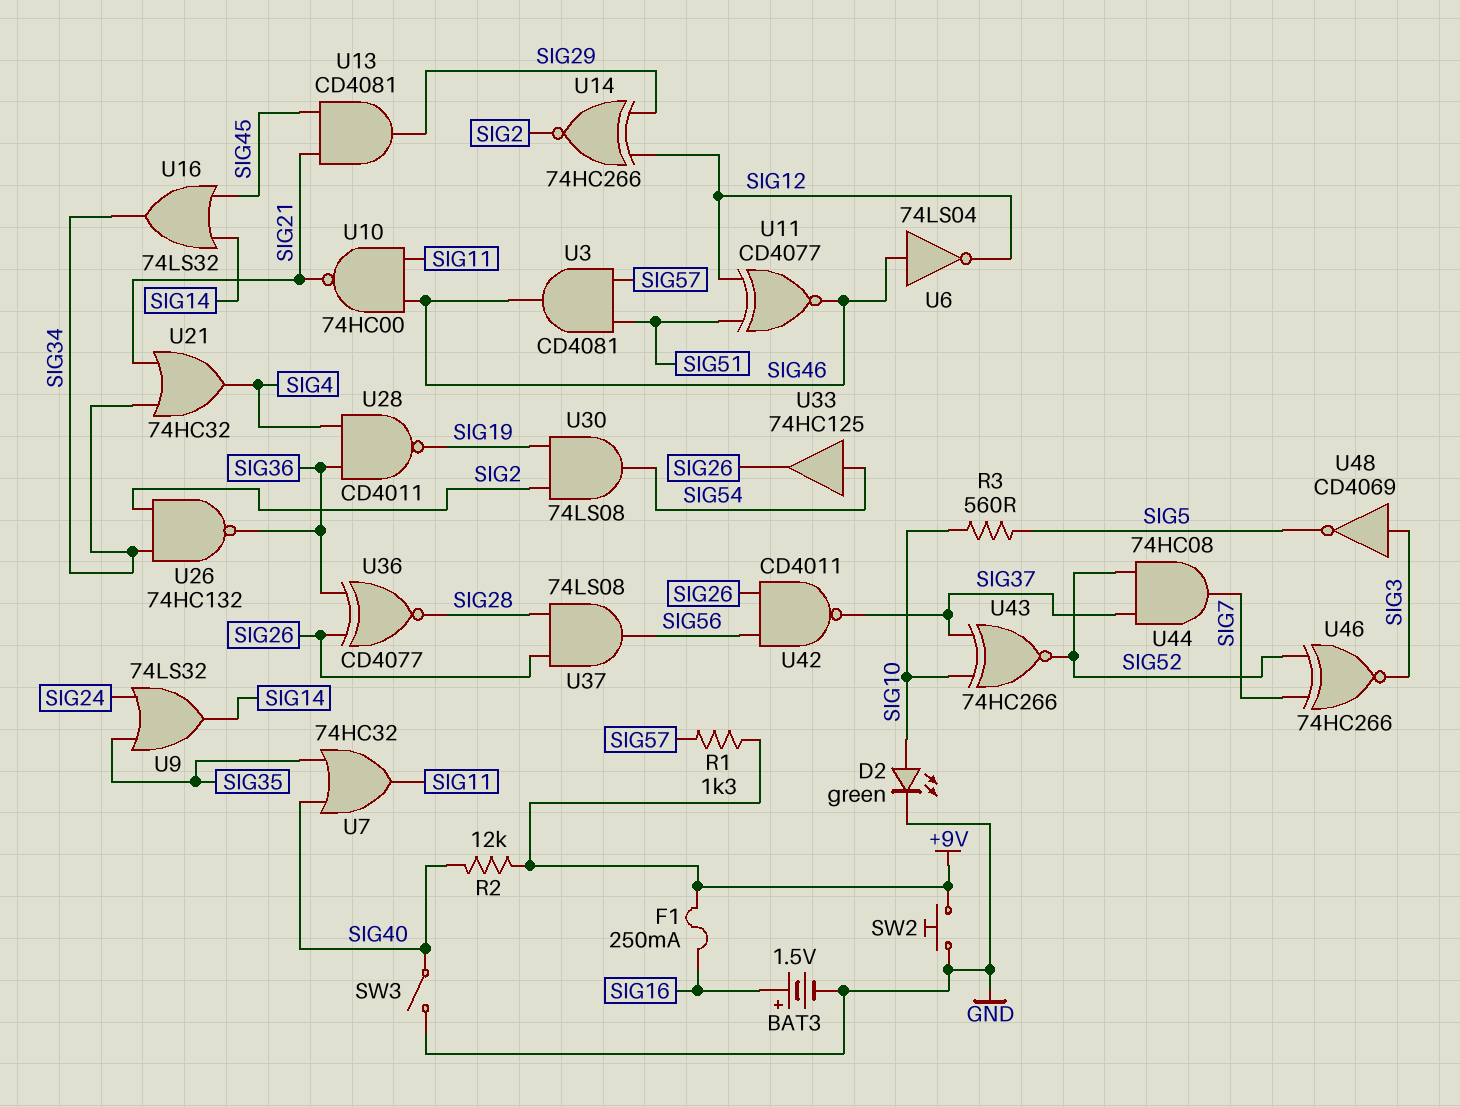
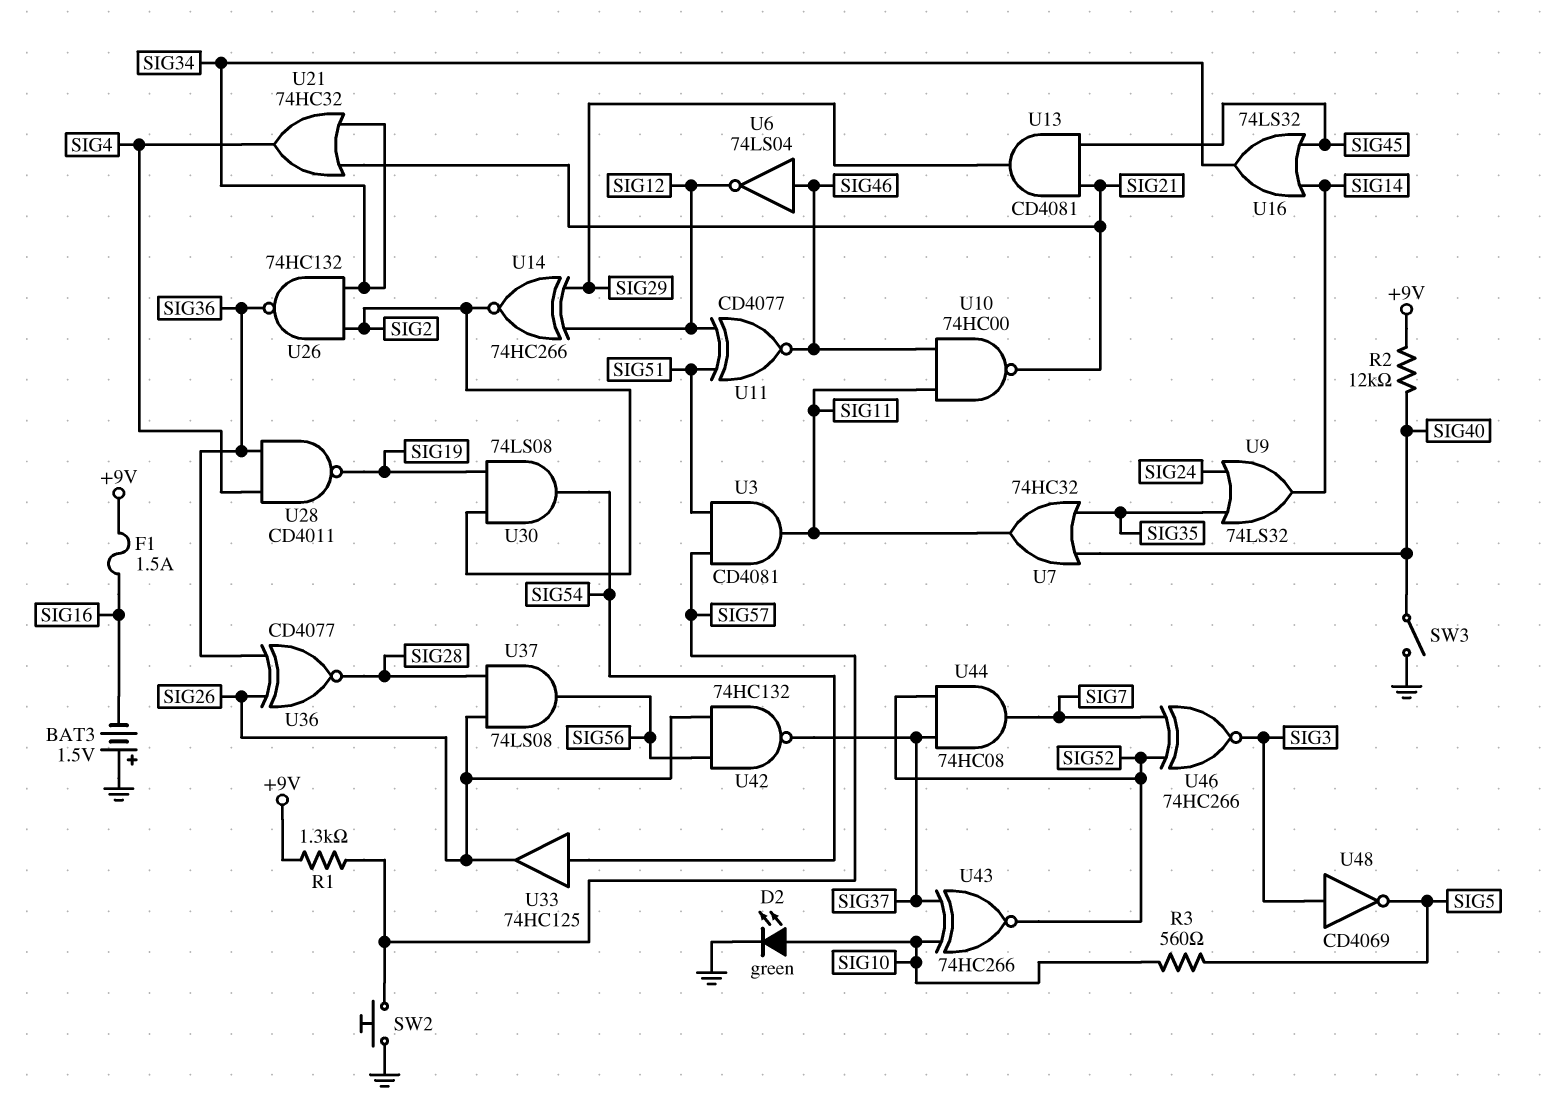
BAT3: 1.5V (plus SIG16, minus GND) -> 1.5V (plus GND, minus SIG16)
F1: 250mA (+9V, SIG16) -> 1.5A (+9V, SIG16)
SW2: button (+9V, GND) -> button (GND, SIG57)
U3: AND CD4081 (in SIG51, in SIG57, out SIG46) -> AND CD4081 (in SIG51, in SIG57, out SIG11)
U42: NAND CD4011 (in SIG26, in SIG56, out SIG37) -> NAND 74HC132 (in SIG26, in SIG56, out SIG37)

